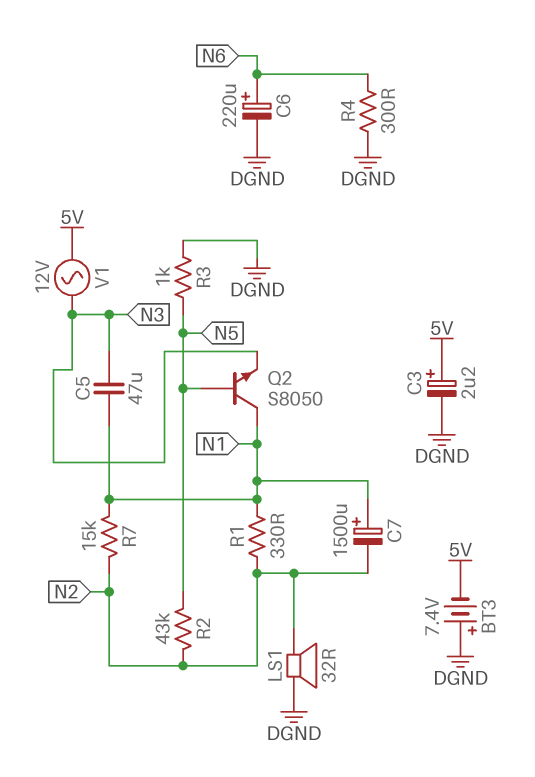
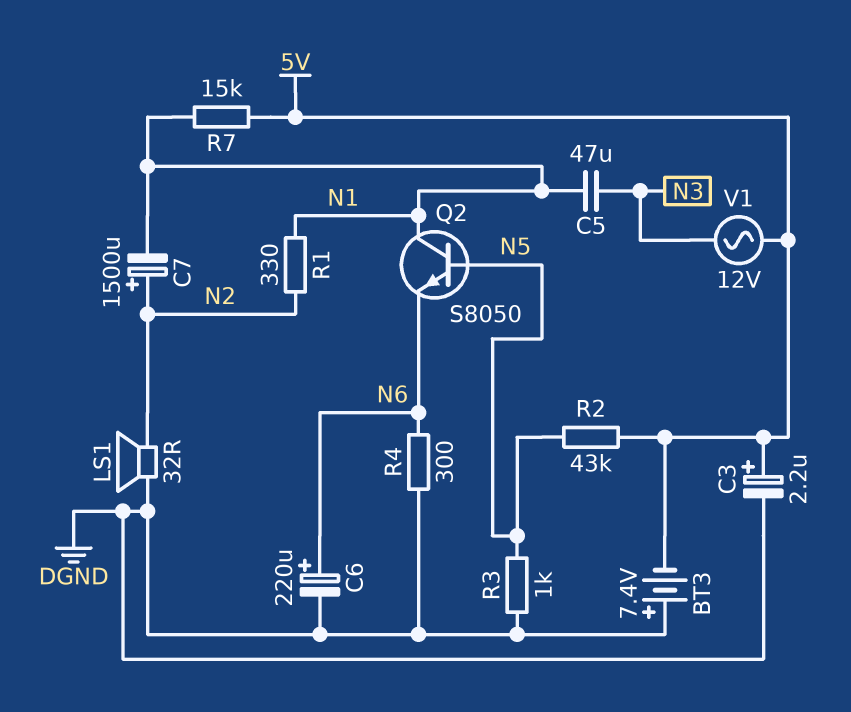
C7: 1500uF (plus N1, minus N2) -> 1500uF (plus N2, minus N1)
Q2: NPN S8050 (B N5, C N1, E N3) -> NPN S8050 (B N5, C N1, E N6)
R2: 43k (N2, N5) -> 43k (5V, N5)
R7: 15k (N1, N2) -> 15k (5V, N1)

